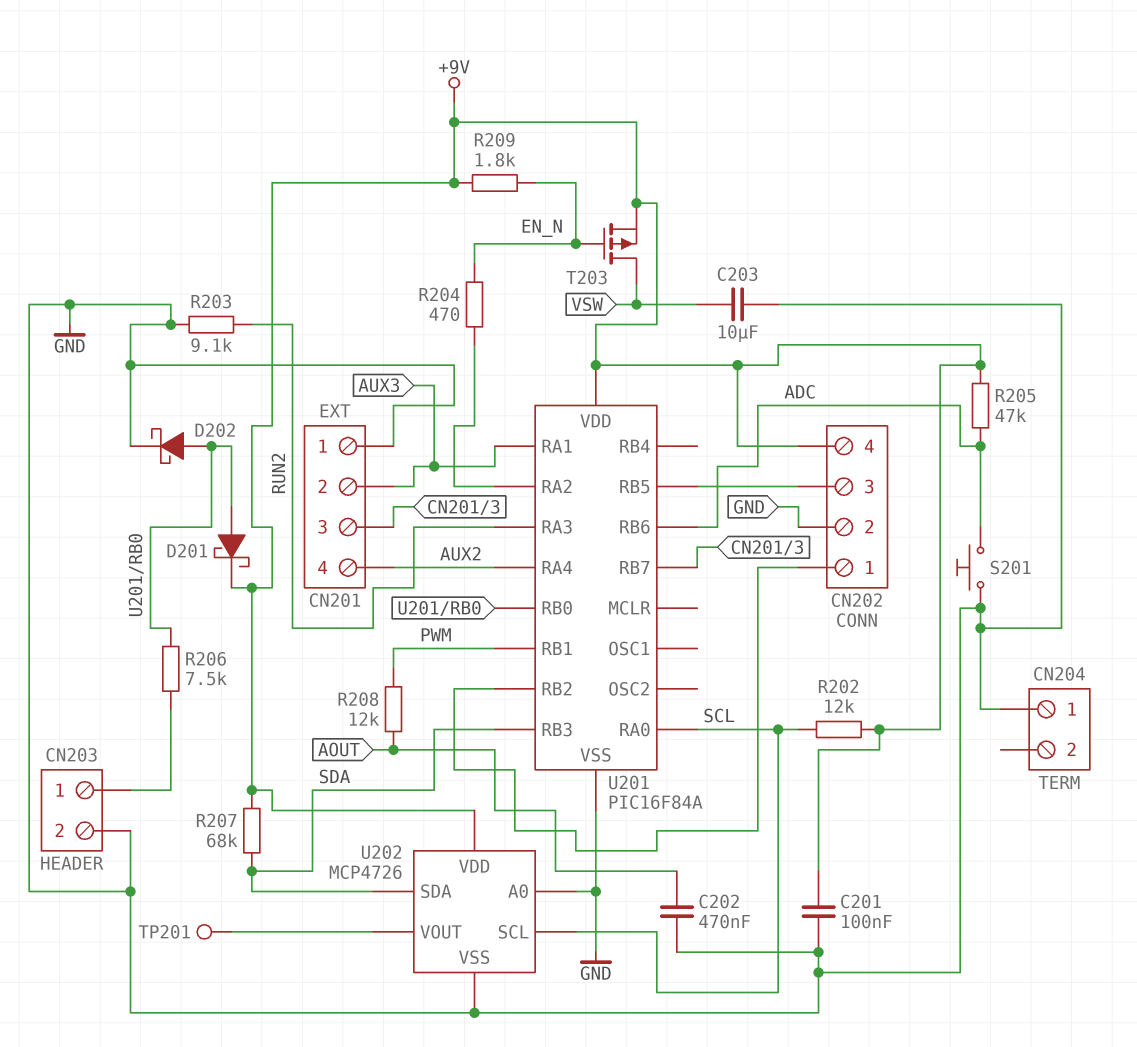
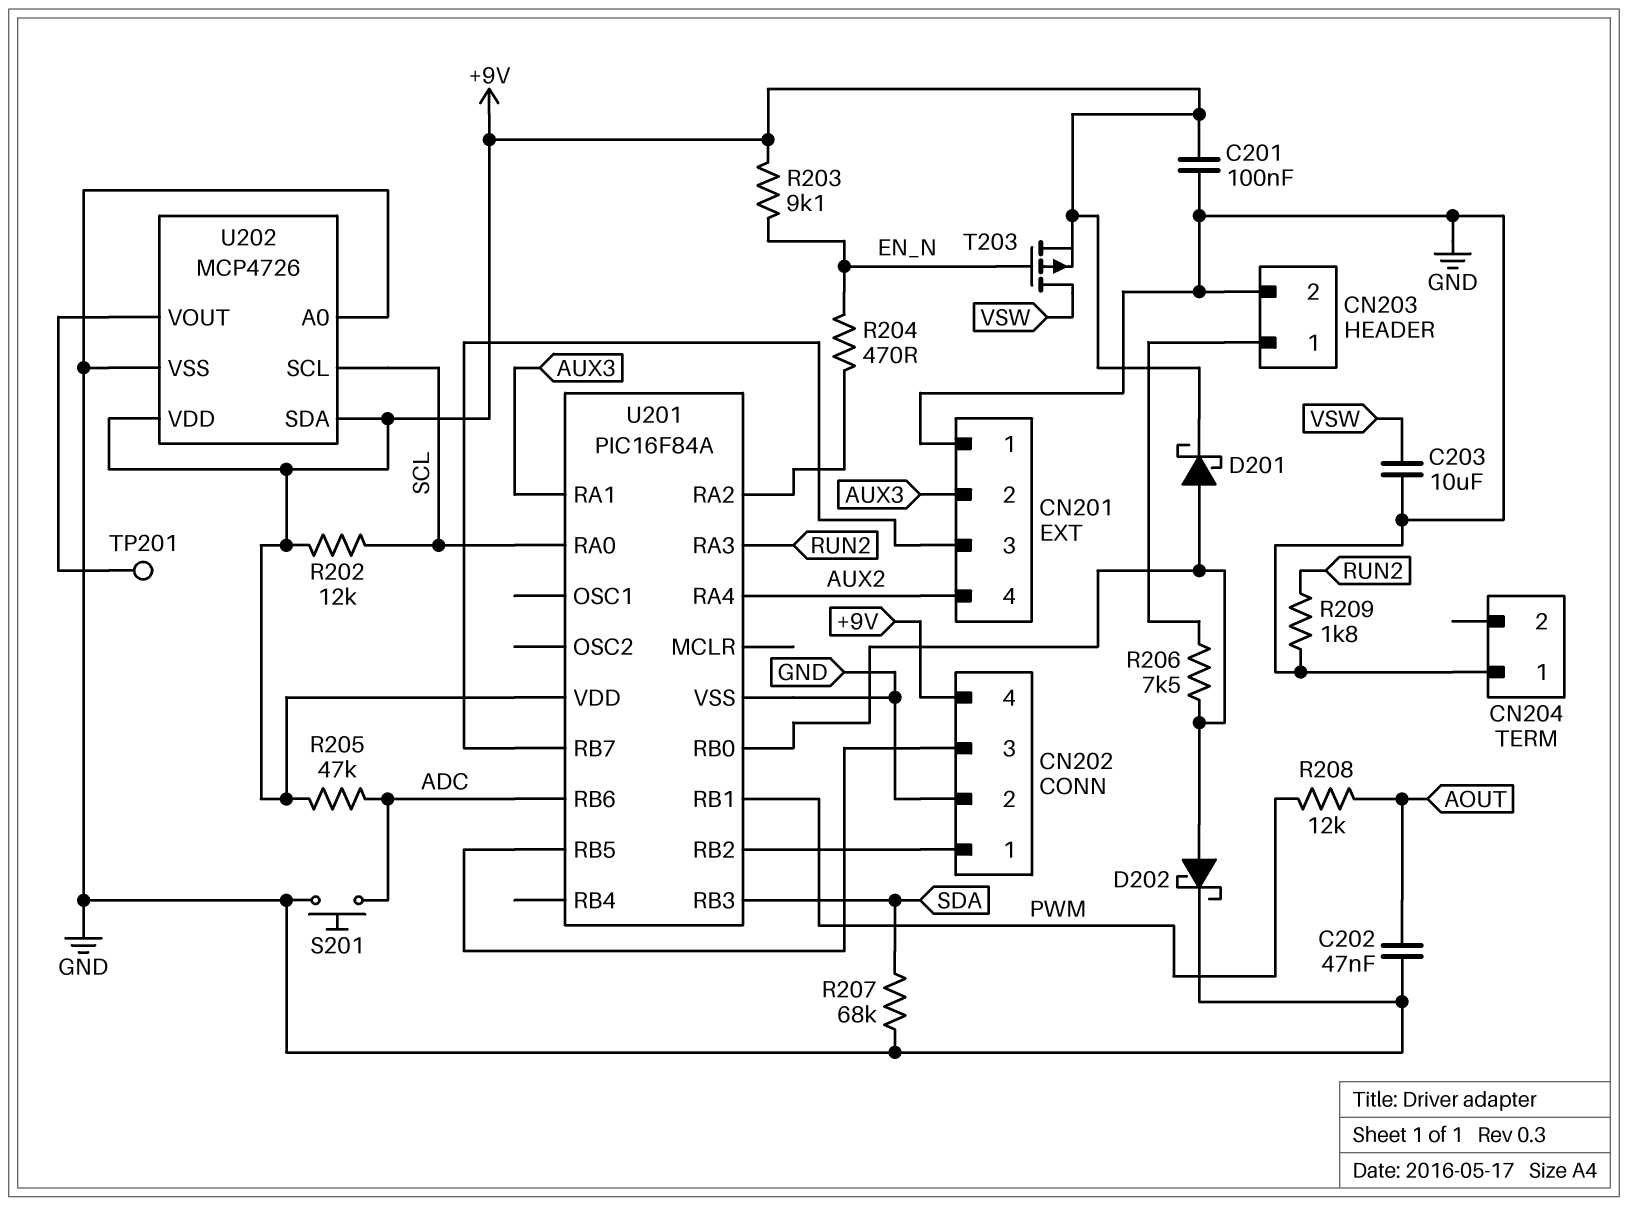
C202: 470nF (AOUT, GND) -> 47nF (AOUT, GND)
R203: 9.1k (GND, RUN2) -> 9.1k (+9V, EN_N)
R207: 68k (+9V, SDA) -> 68k (GND, SDA)
R209: 1.8k (+9V, EN_N) -> 1.8k (GND, RUN2)
U202 pin SDA: SDA -> +9V

